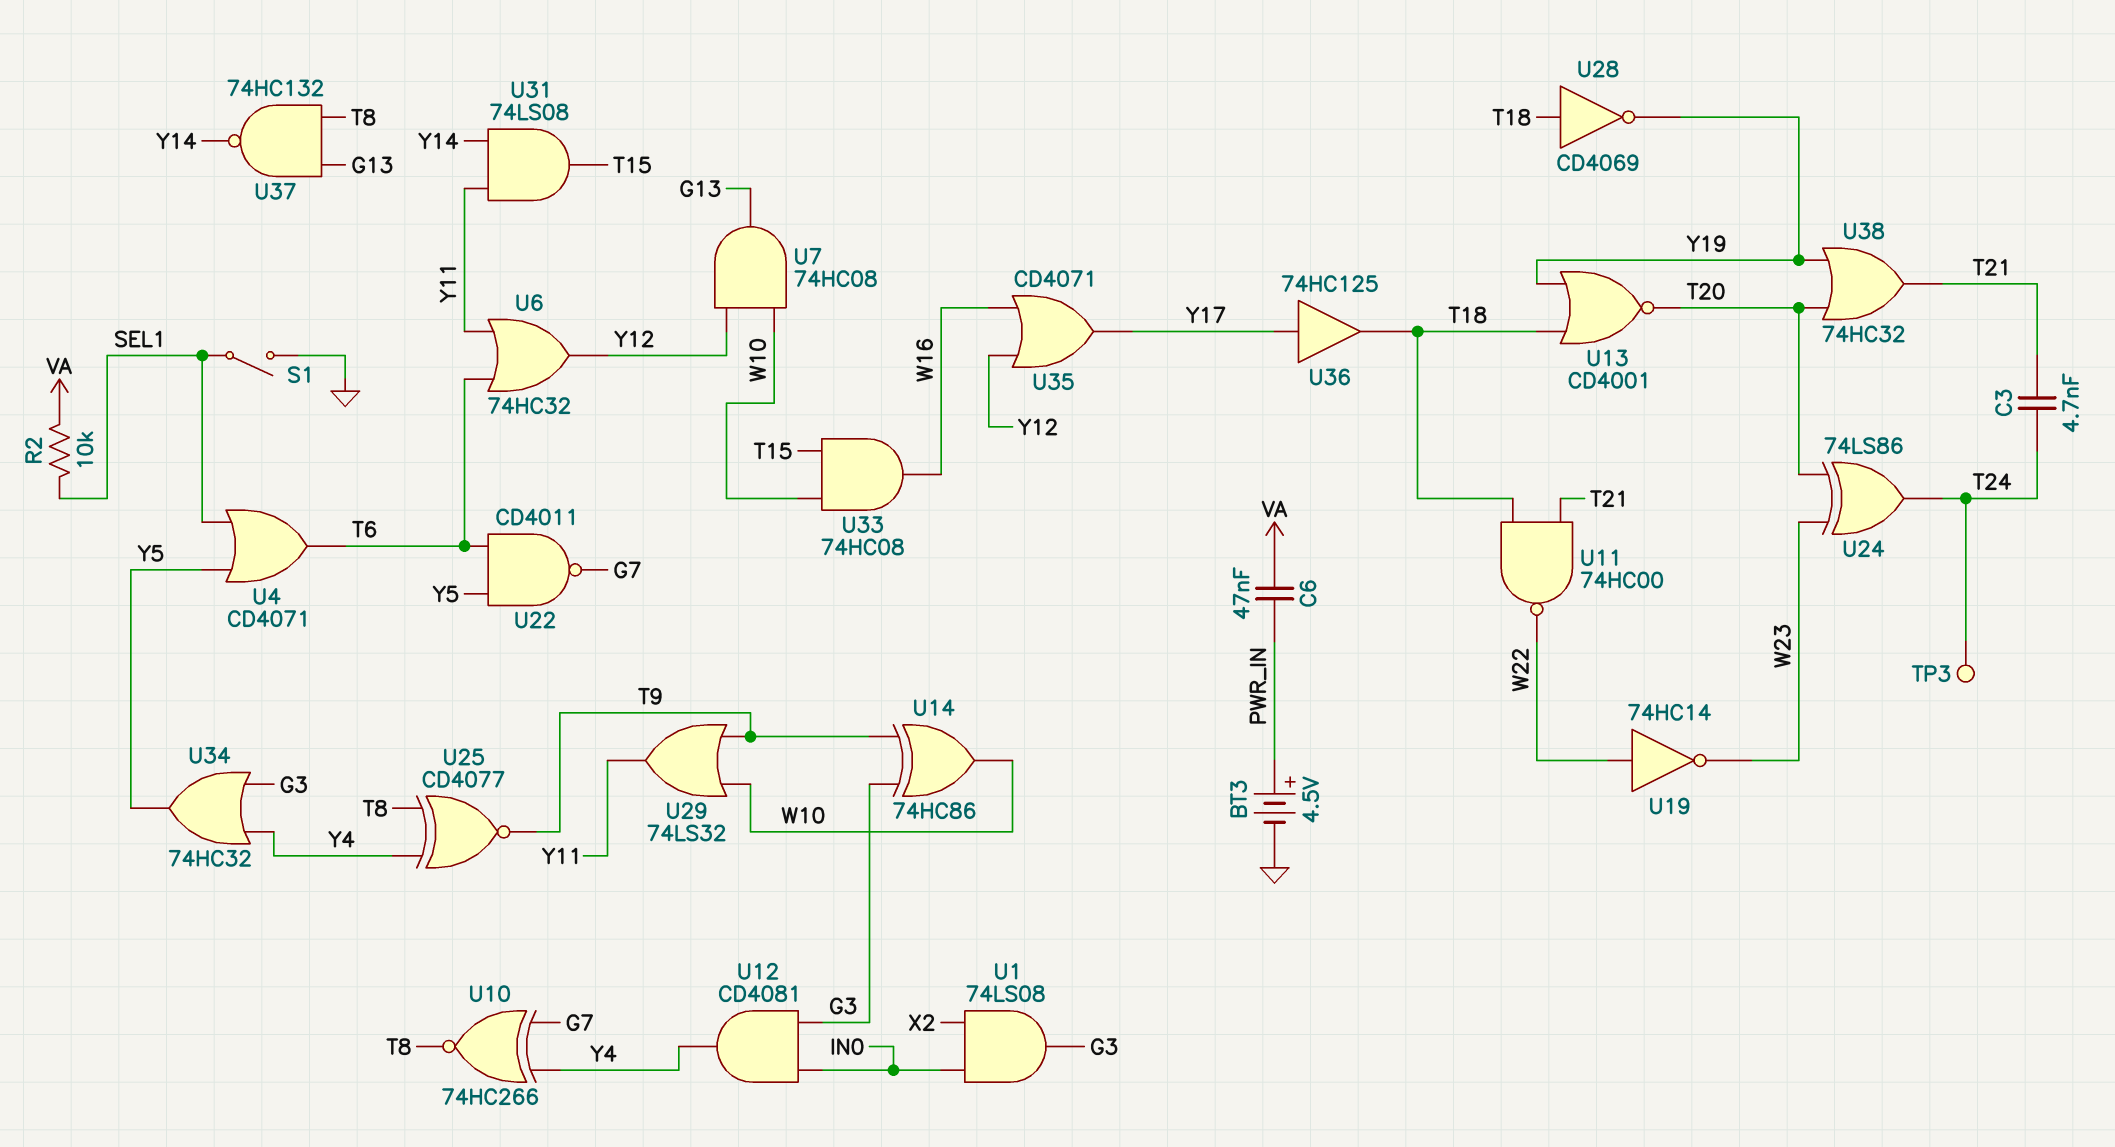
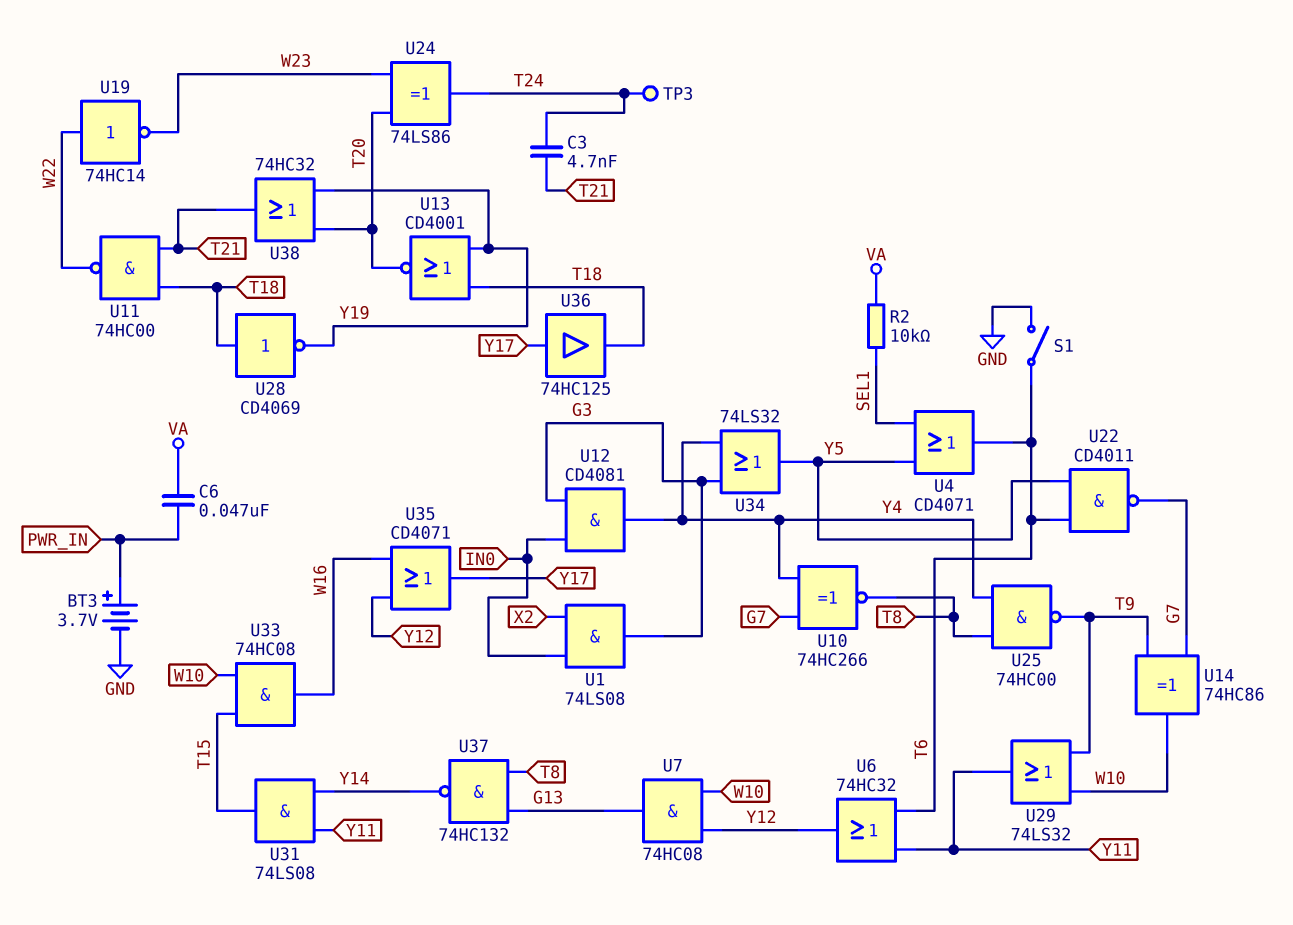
BT3: 4.5V (plus PWR_IN, minus GND) -> 3.7V (plus PWR_IN, minus GND)
S1: switch (GND, SEL1) -> switch (GND, T6)
U14: XOR 74HC86 (in G3, in T9, out W10) -> XOR 74HC86 (in G7, in T9, out W10)
U25: XNOR CD4077 (in T8, in Y4, out T9) -> NAND 74HC00 (in T8, in Y4, out T9)
U34: OR 74HC32 (in G3, in Y4, out Y5) -> OR 74LS32 (in G3, in Y4, out Y5)

